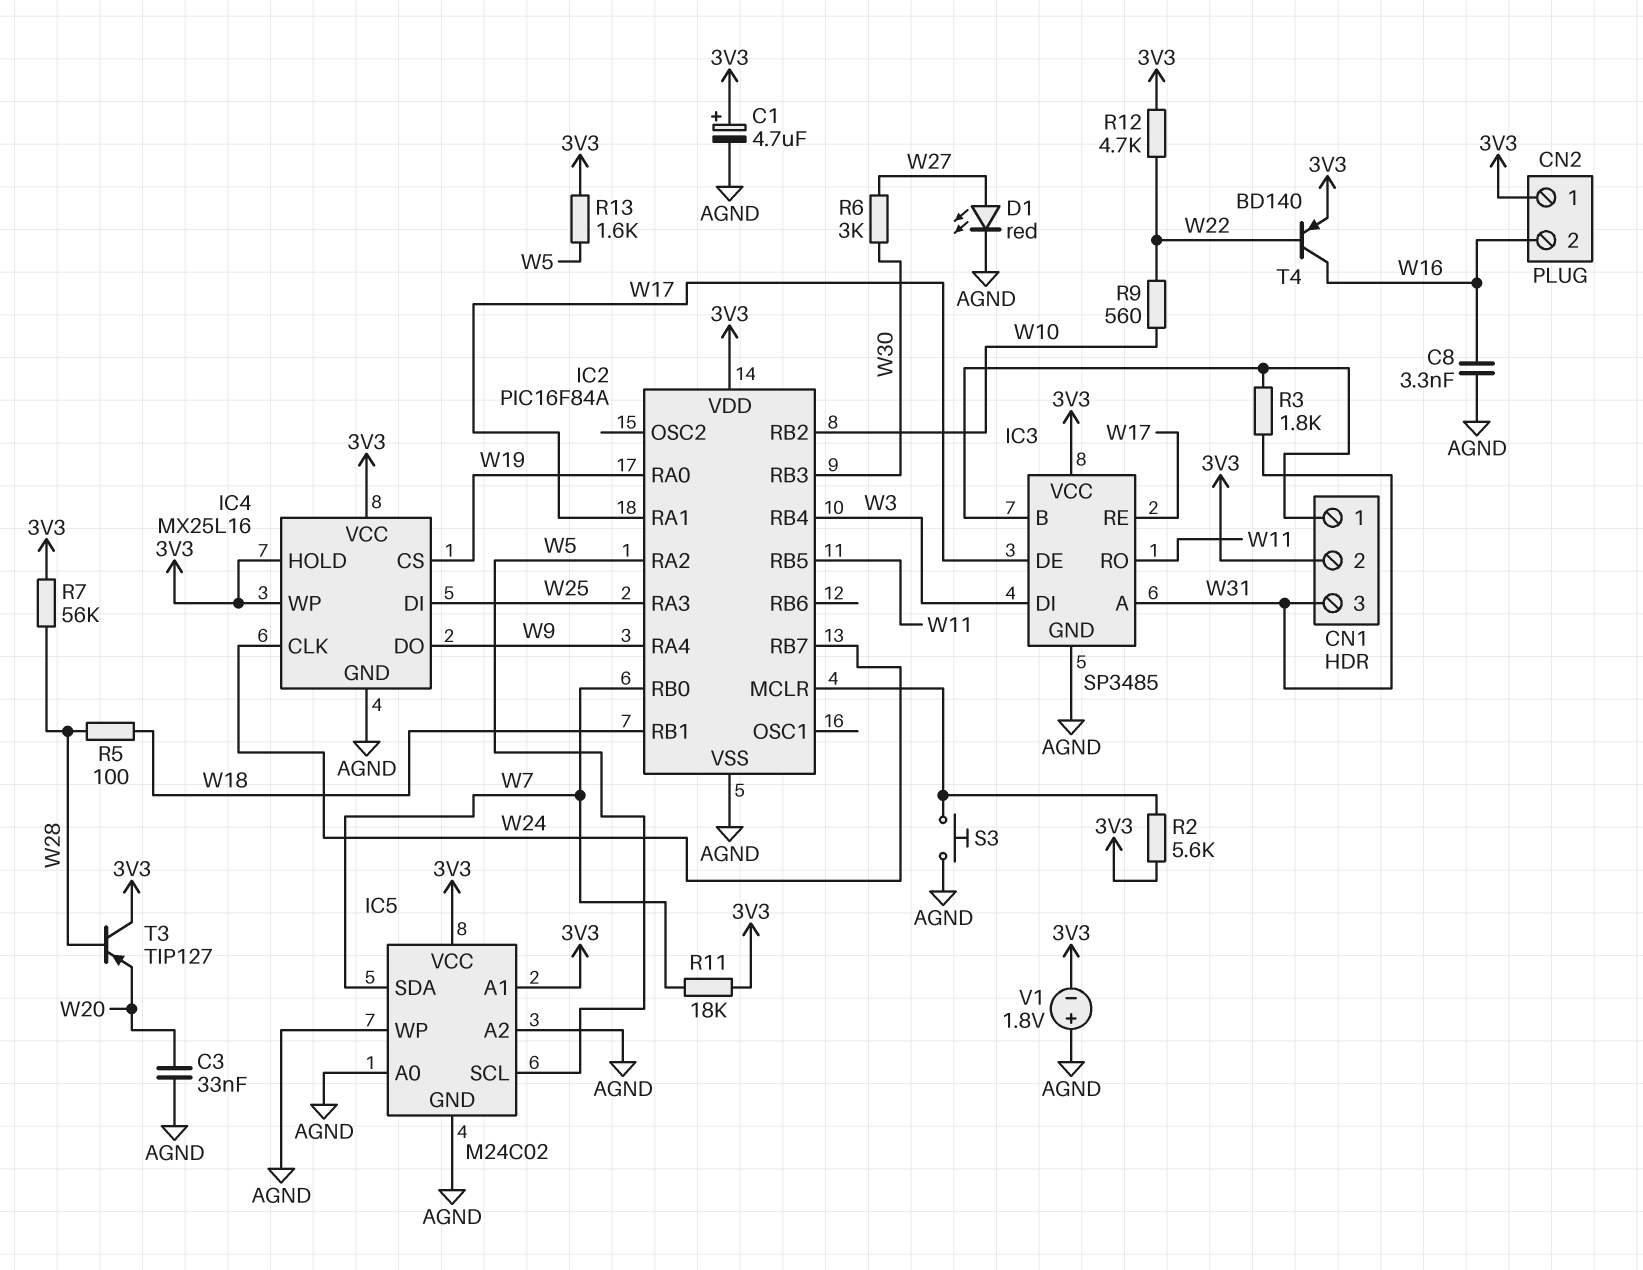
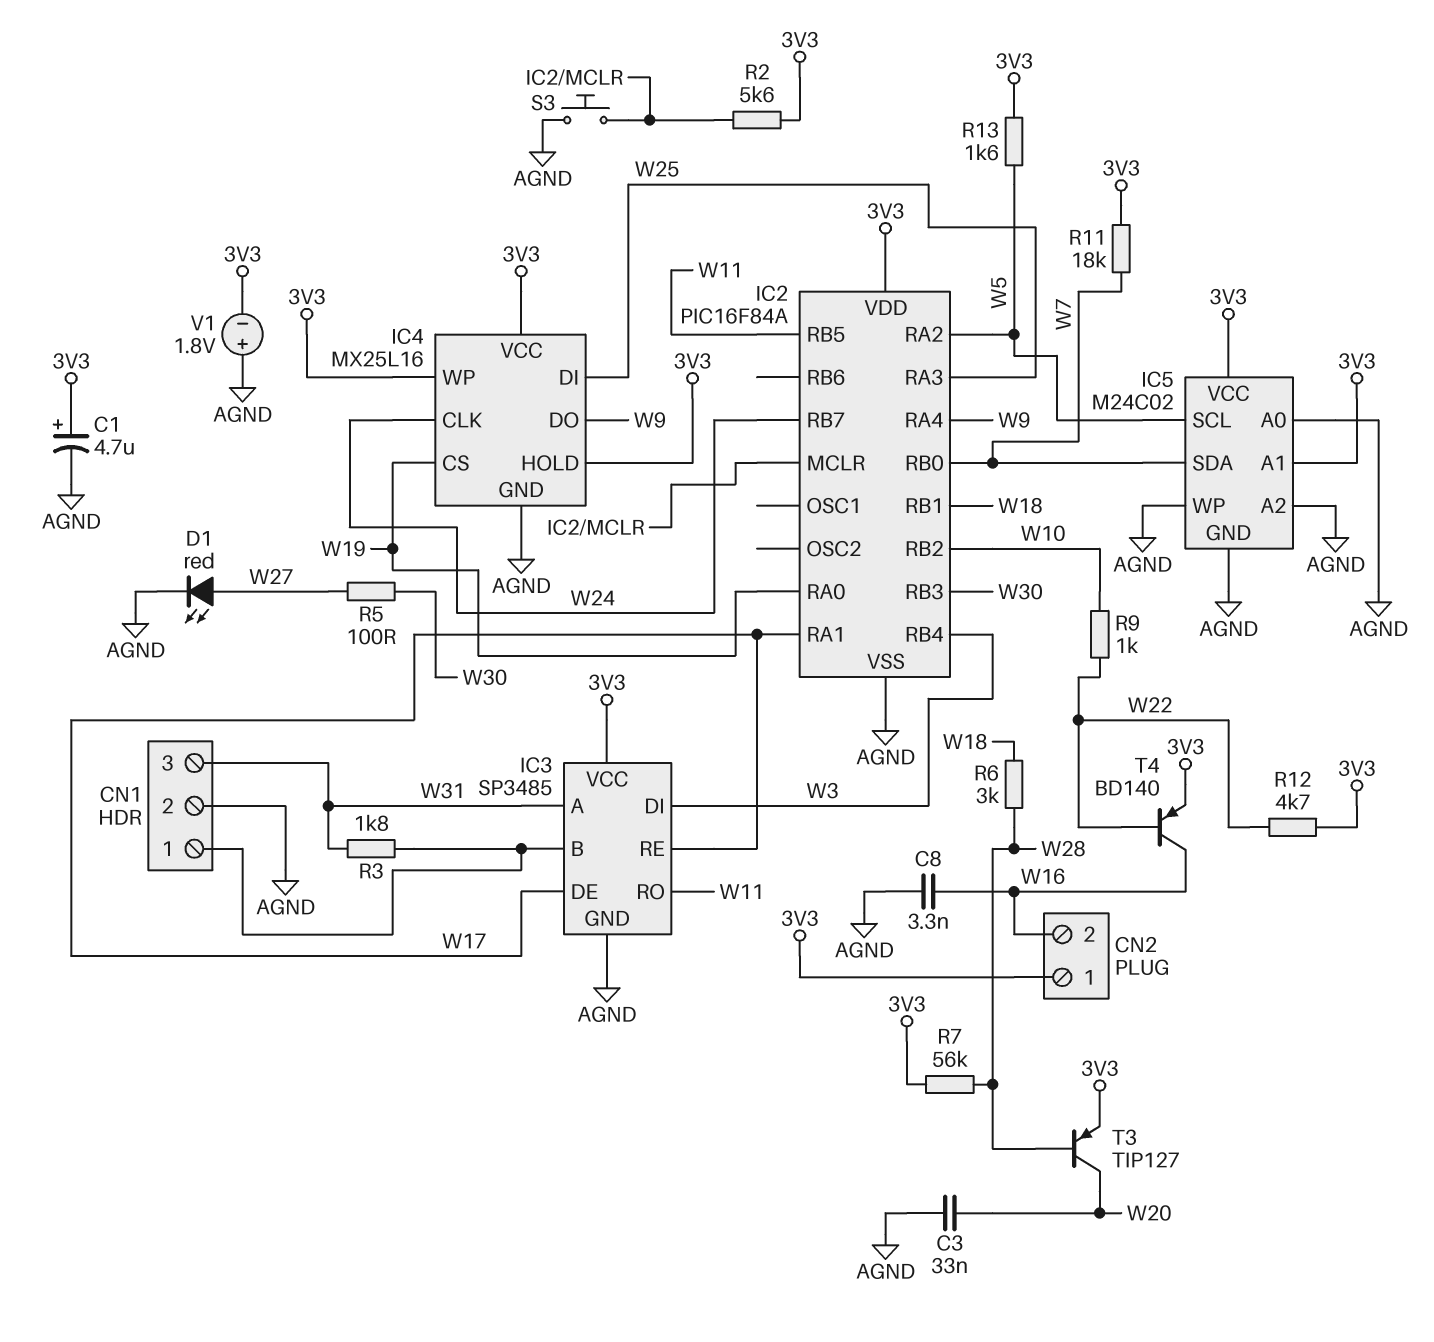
CN1 pin 2: 3V3 -> AGND
R5: 100 (W18, W28) -> 100 (W27, W30)
R6: 3k (W27, W30) -> 3k (W18, W28)
R9: 560 (W10, W22) -> 1k (W10, W22)
T3: PNP TIP127 (B W28, C 3V3, E W20) -> PNP TIP127 (B W28, C W20, E 3V3)

